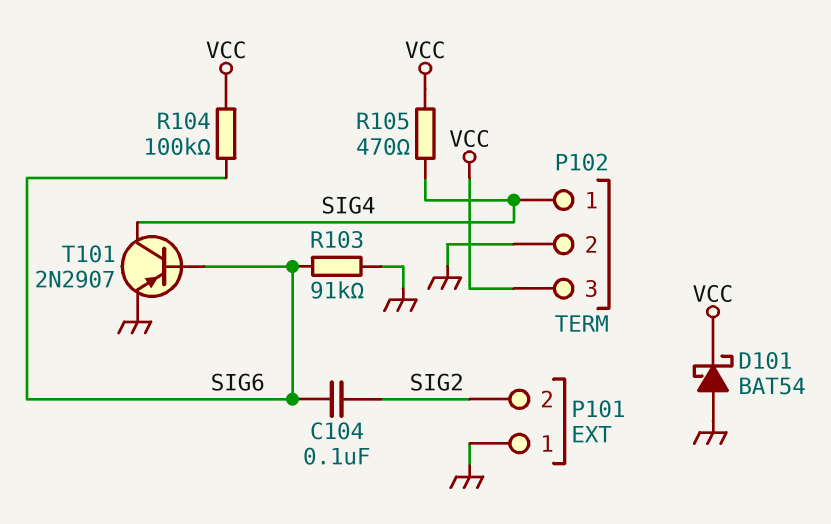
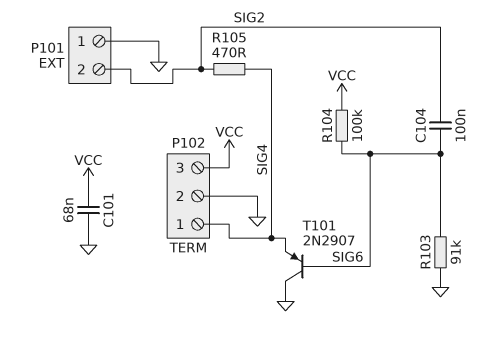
C101: none -> 68nF (GND, VCC)
D101: schottky BAT54 (A GND, K VCC) -> none
R105: 470 (SIG4, VCC) -> 470 (SIG2, SIG4)
T101: PNP 2N2907 (B SIG6, C SIG4, E GND) -> PNP 2N2907 (B SIG6, C GND, E SIG4)

